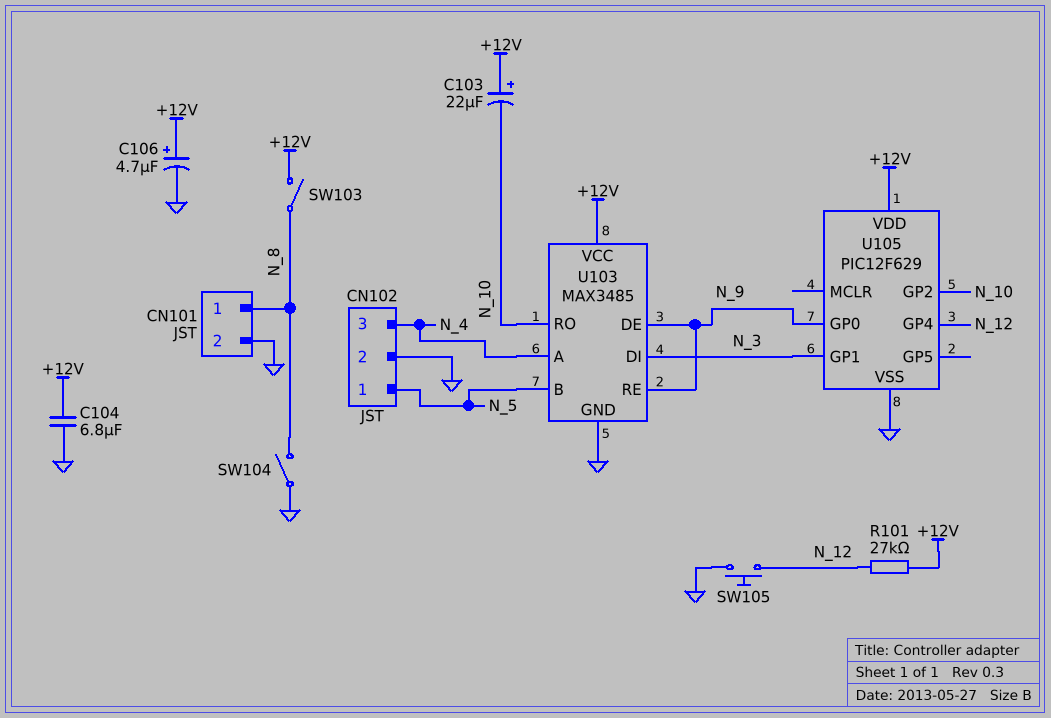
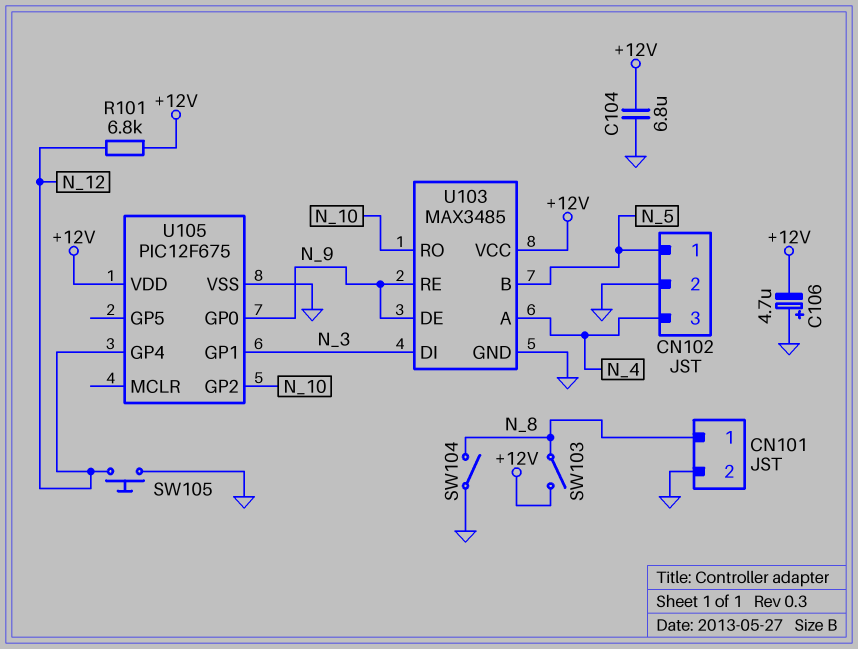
C103: 22uF (plus +12V, minus N_10) -> none
C106: 4.7uF (plus +12V, minus GND) -> 4.7uF (plus GND, minus +12V)
R101: 27k (+12V, N_12) -> 6.8k (+12V, N_12)
U105: PIC12F629 -> PIC12F675

